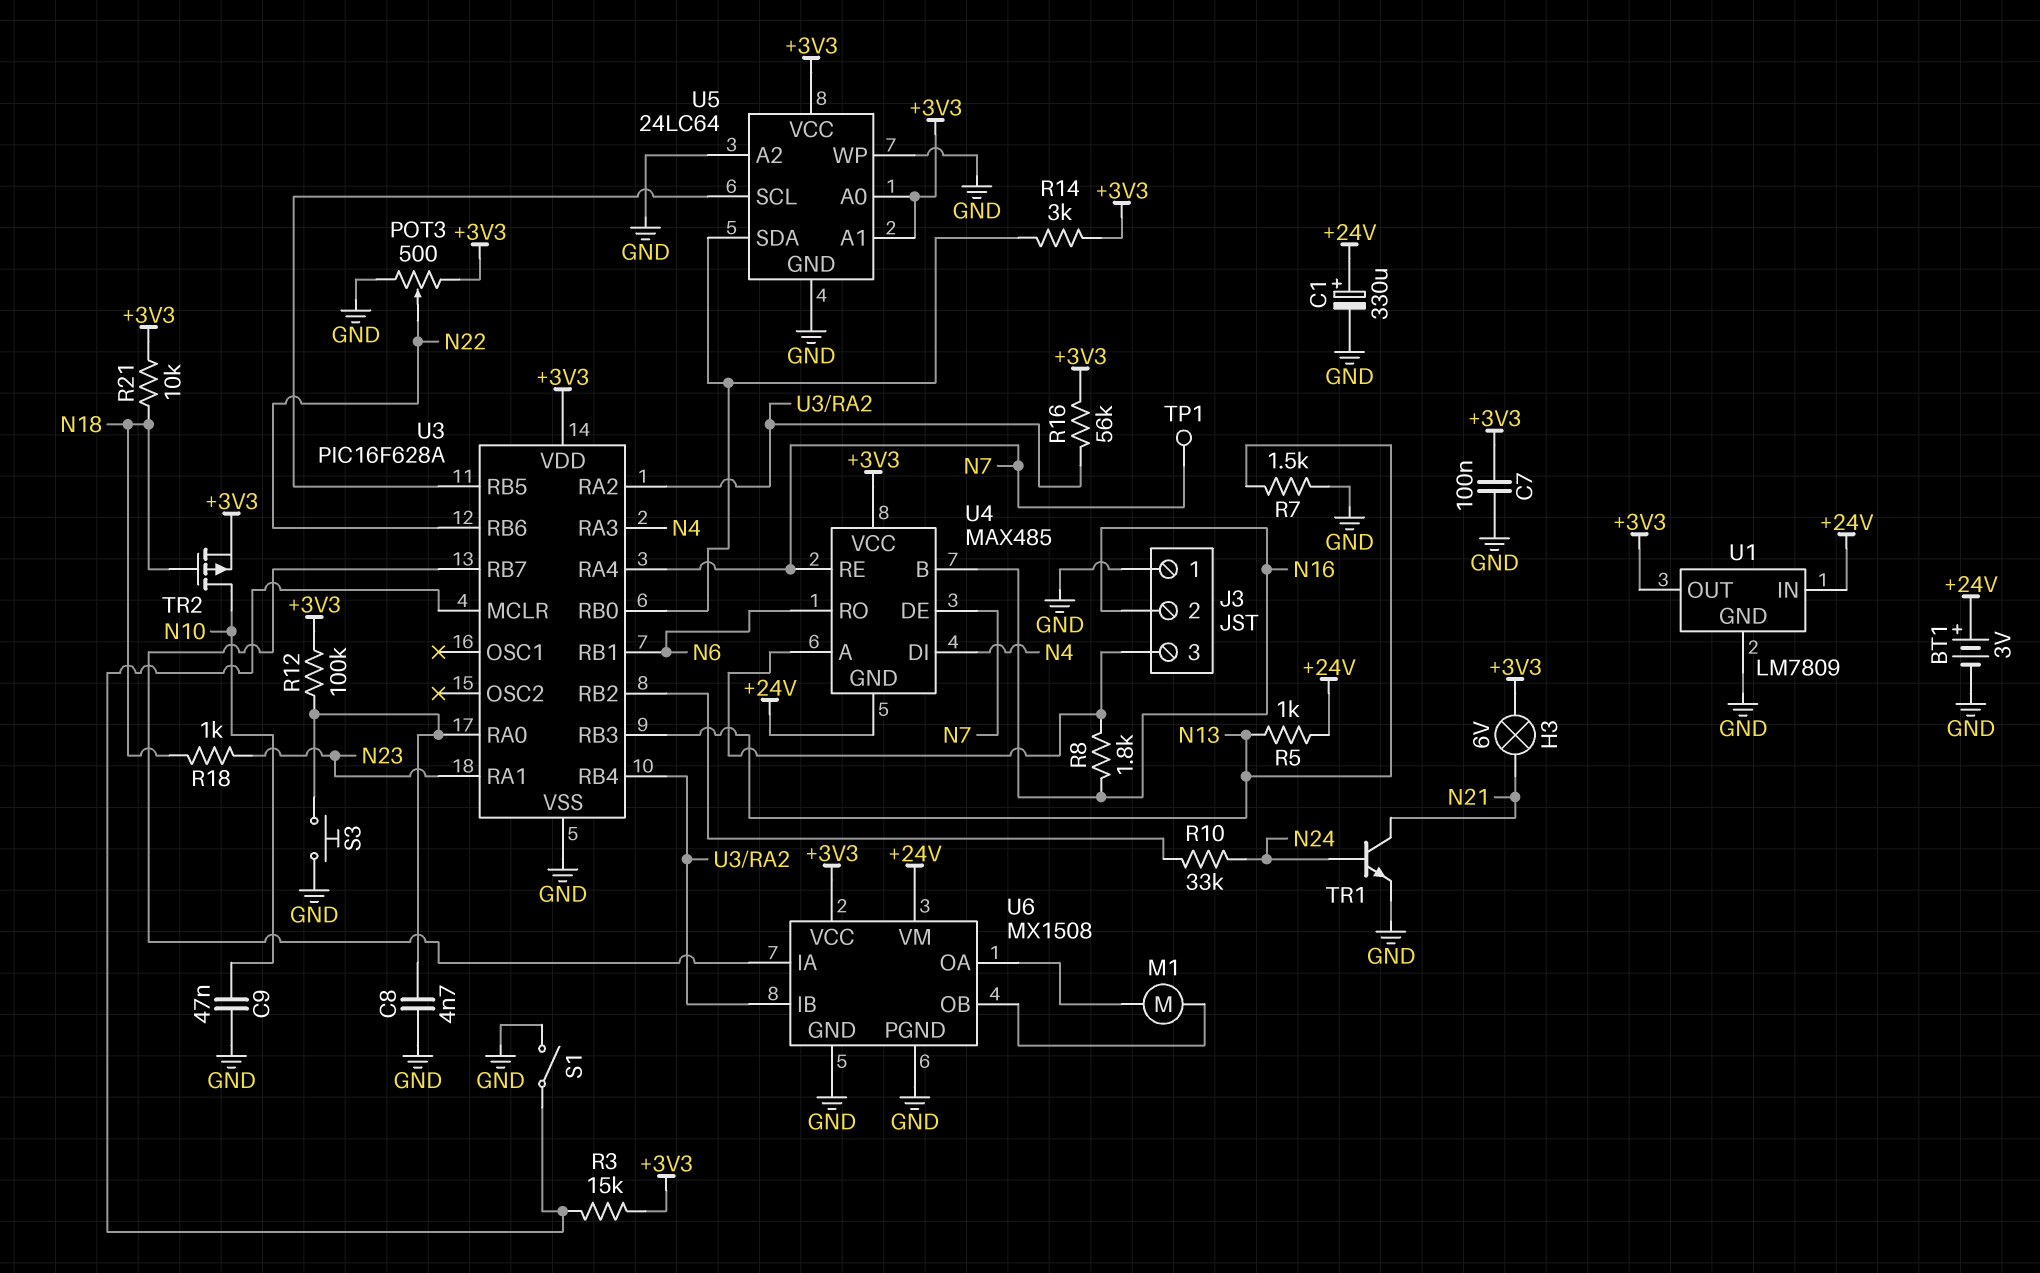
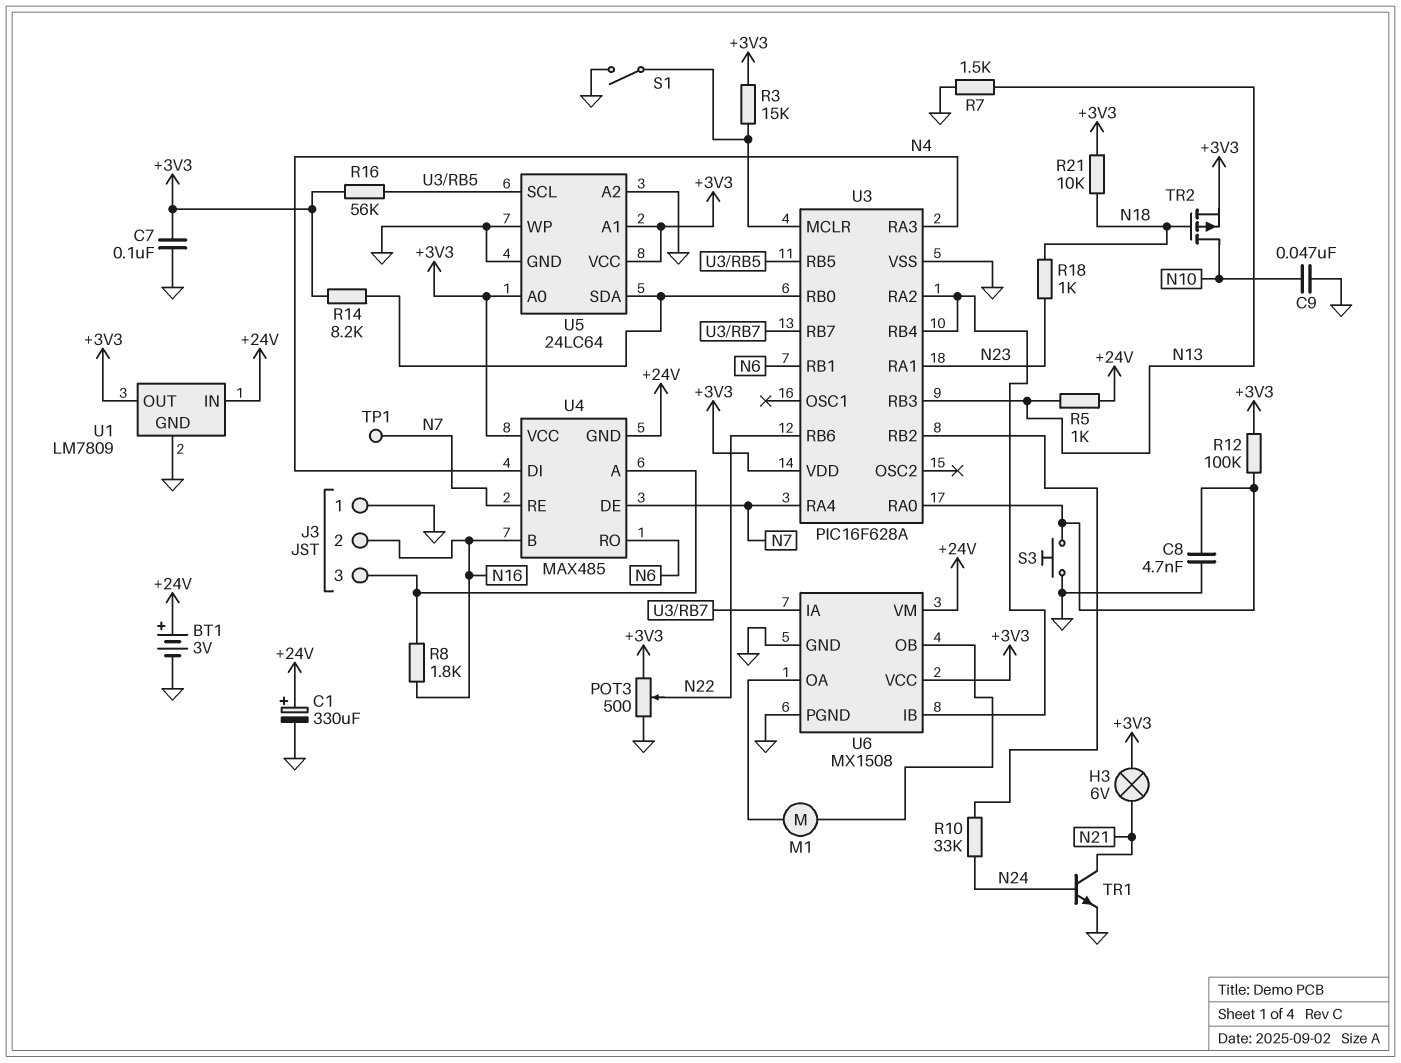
R14: 3k (+3V3, U3/RB0) -> 8.2k (+3V3, U3/RB0)
R16: 56k (+3V3, U3/RA2) -> 56k (+3V3, U3/RB5)

